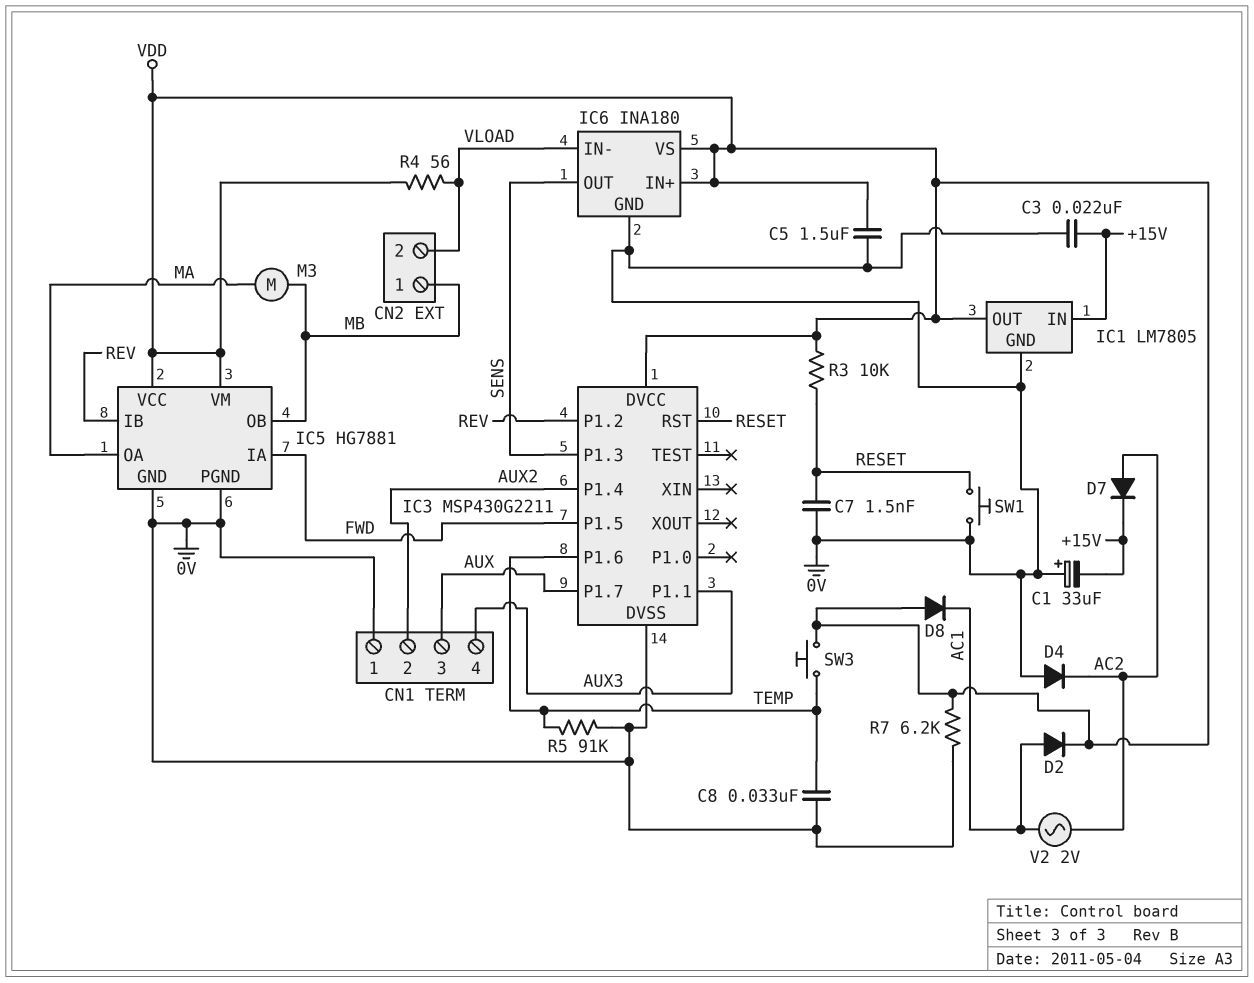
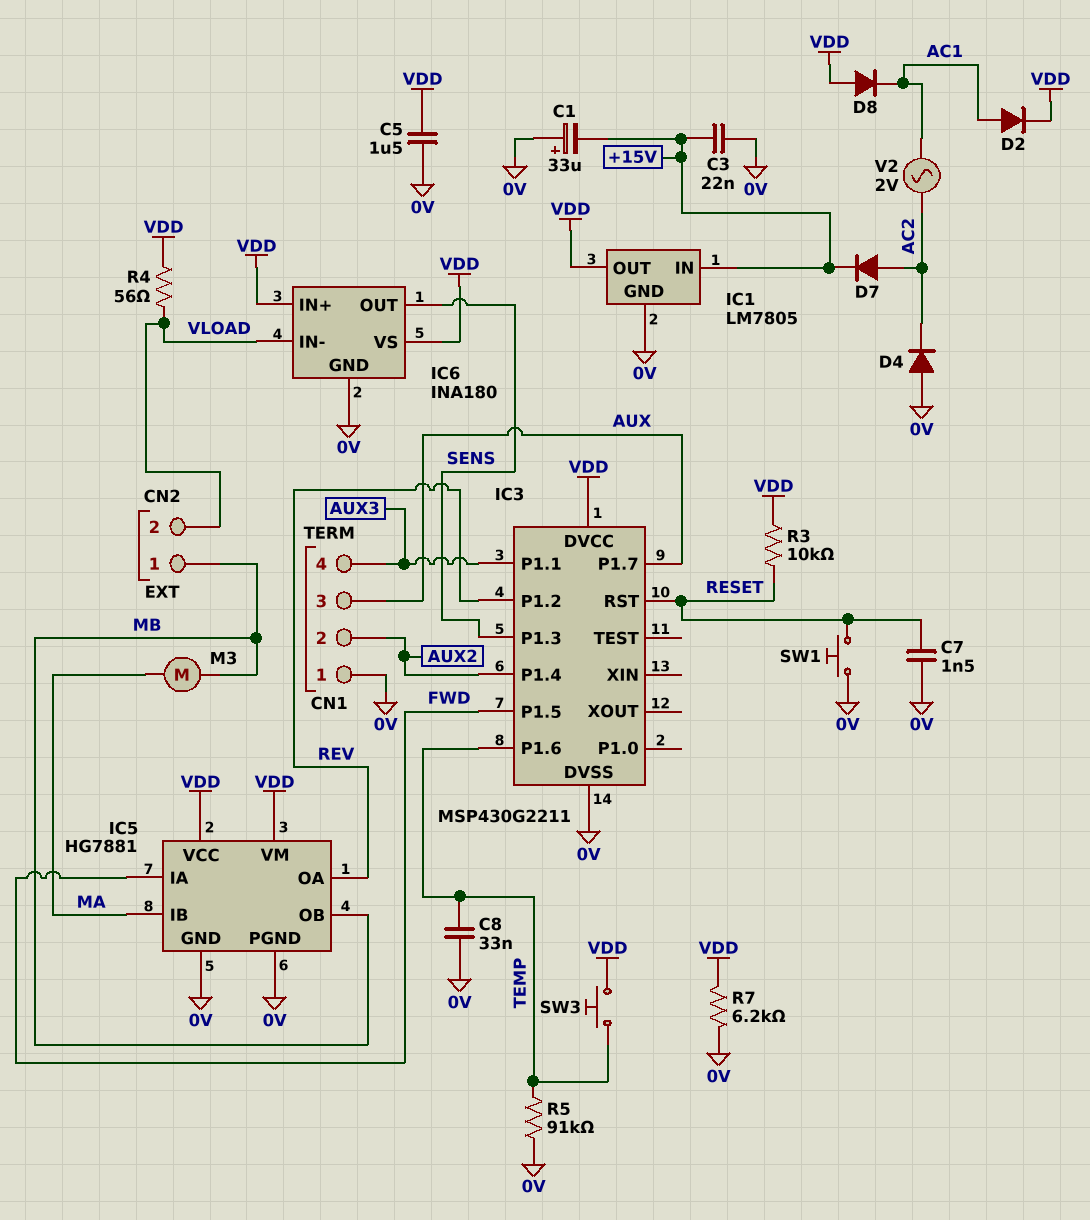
IC5 pin IB: REV -> MA
IC5 pin OA: MA -> REV

